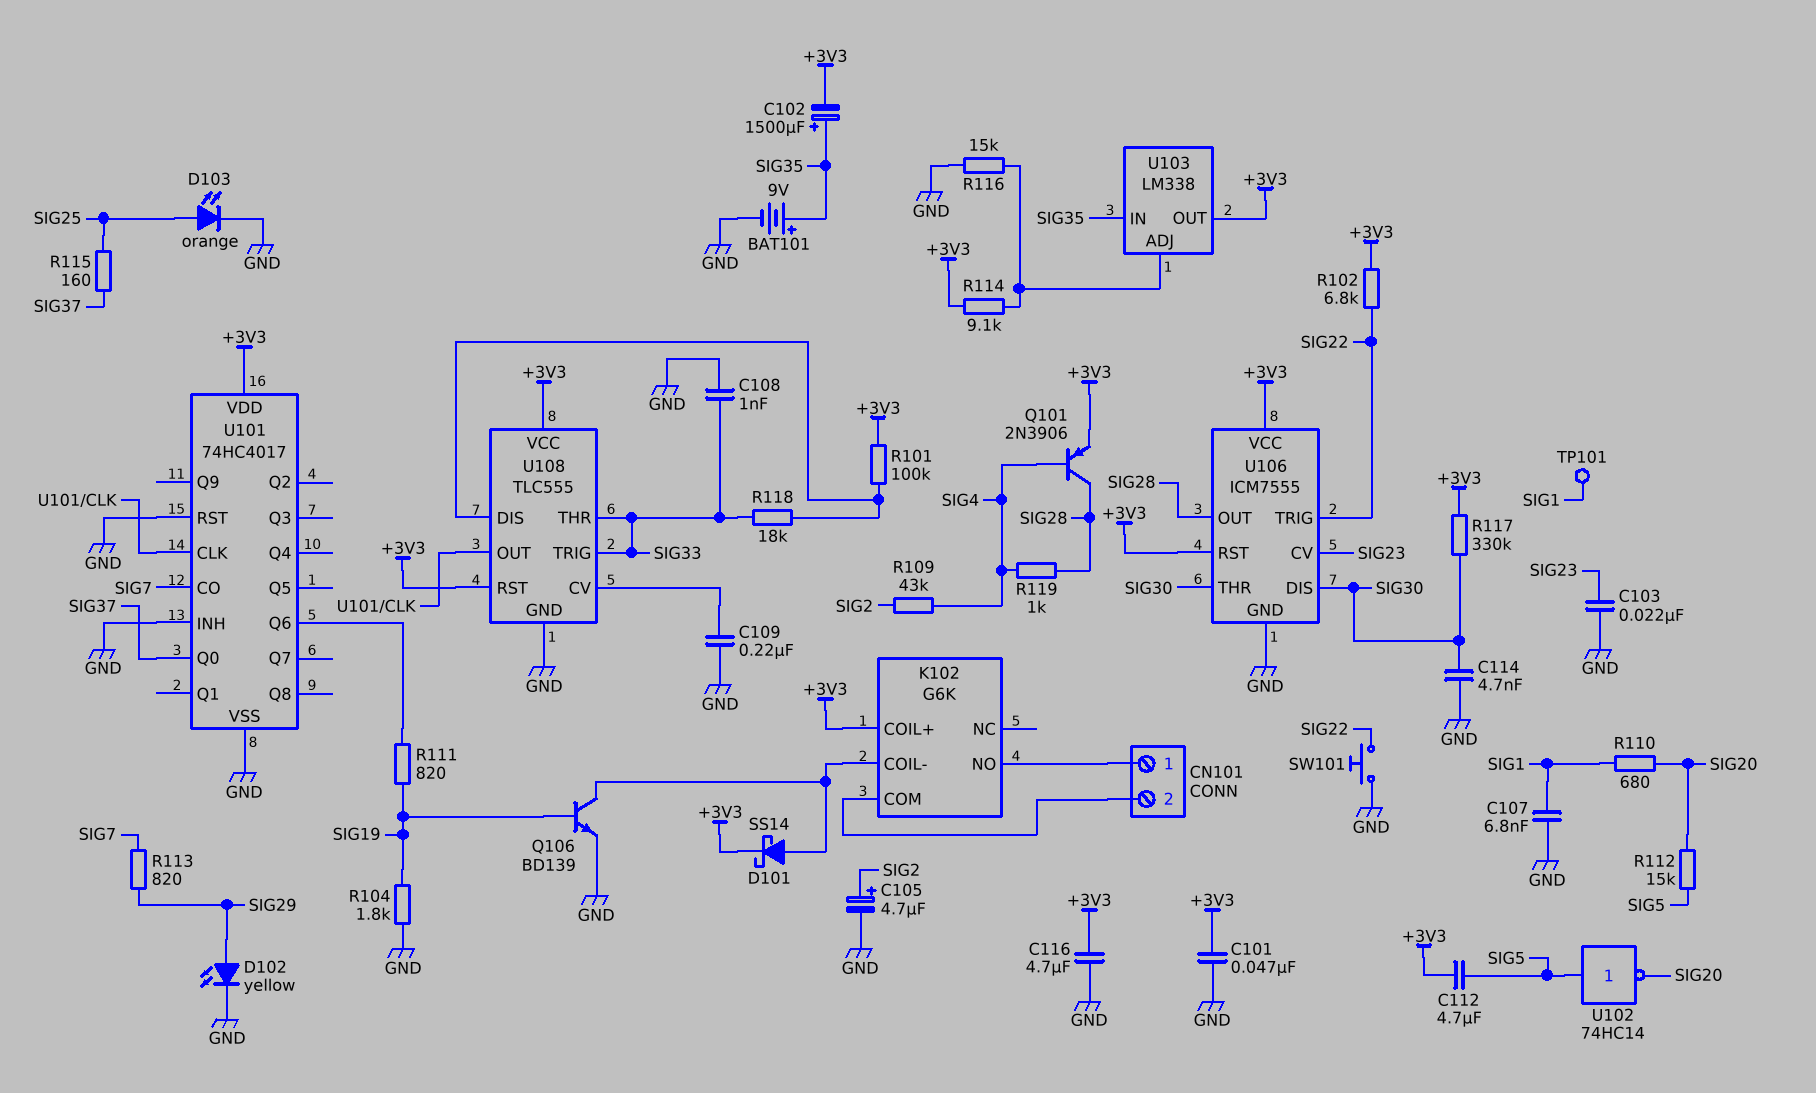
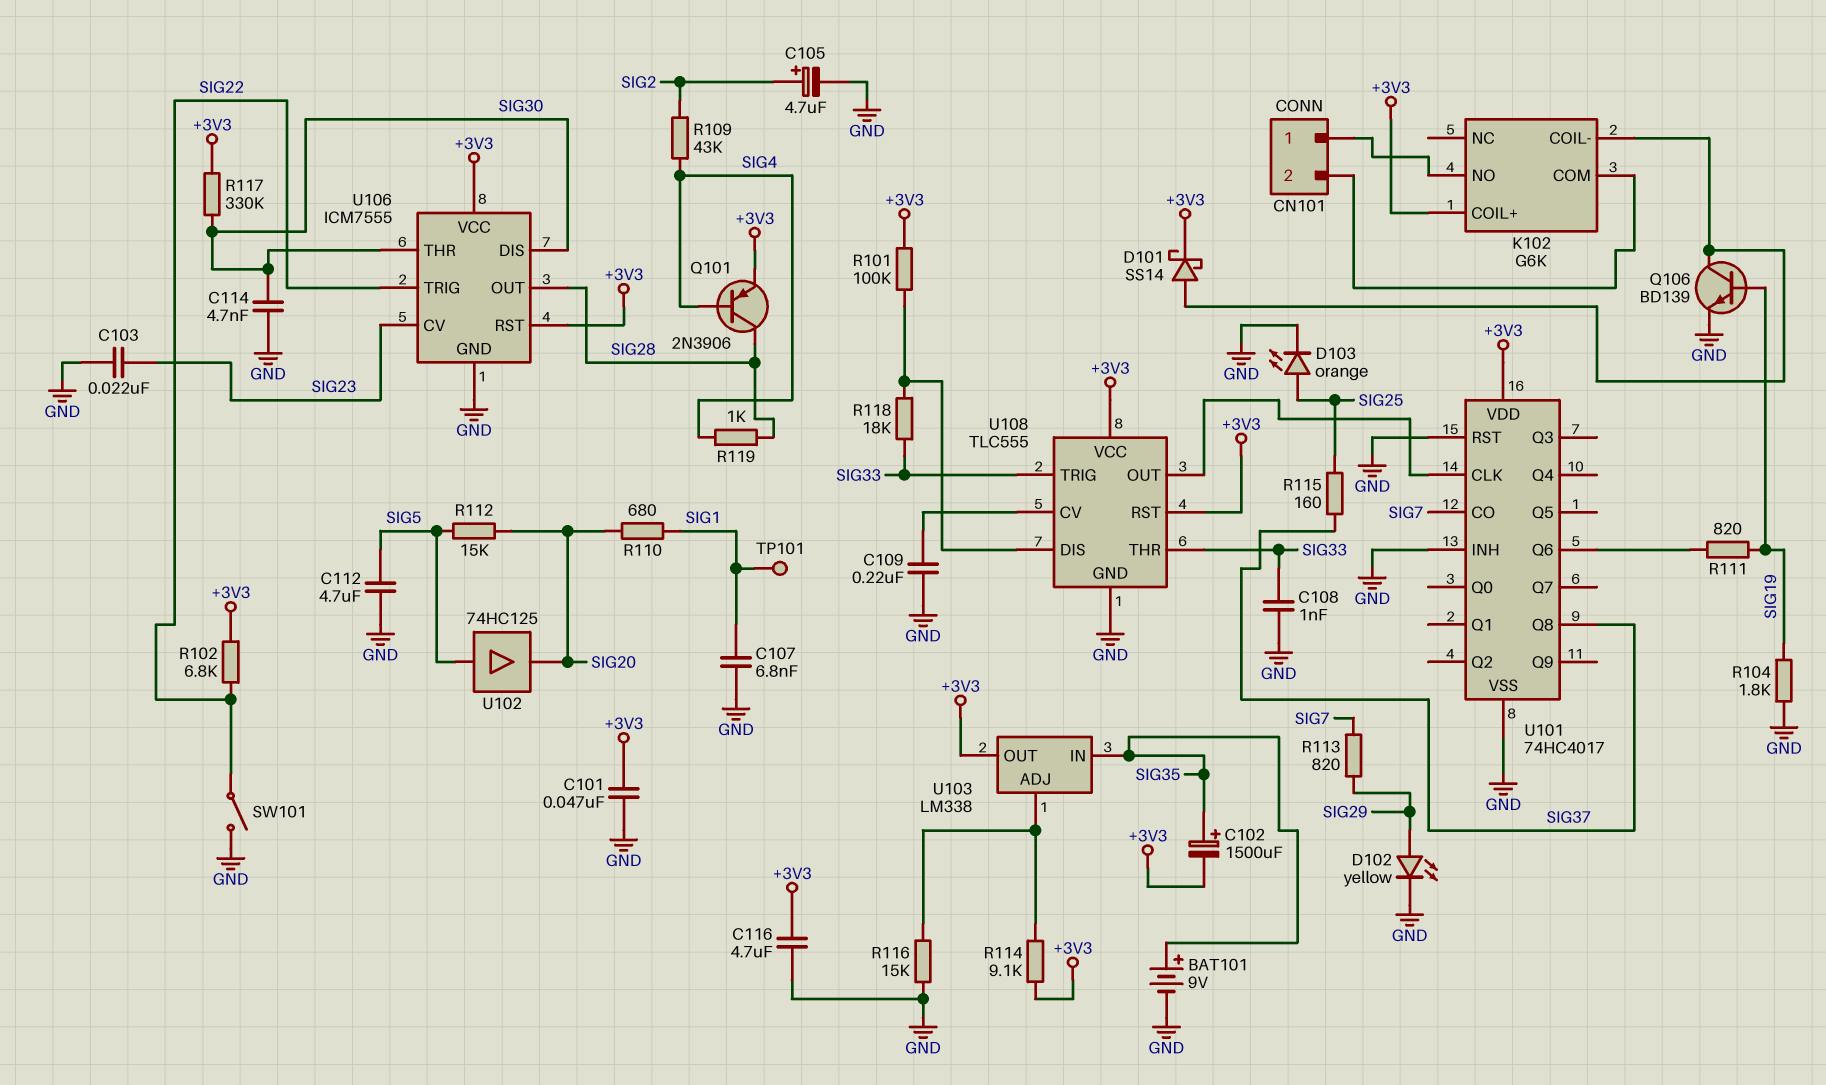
C112: 4.7uF (+3V3, SIG5) -> 4.7uF (GND, SIG5)
SW101: button (GND, SIG22) -> switch (GND, SIG22)
U101 pin Q0: SIG37 -> none
U101 pin Q8: none -> SIG37
U102: NOT 74HC14 (in SIG5, out SIG20) -> buffer 74HC125 (in SIG5, out SIG20)

